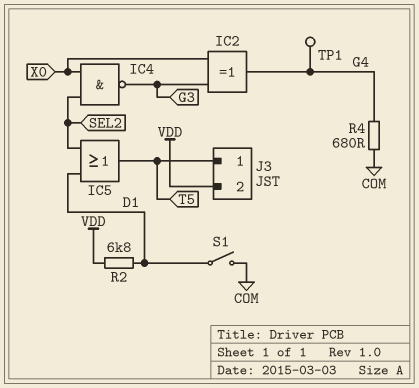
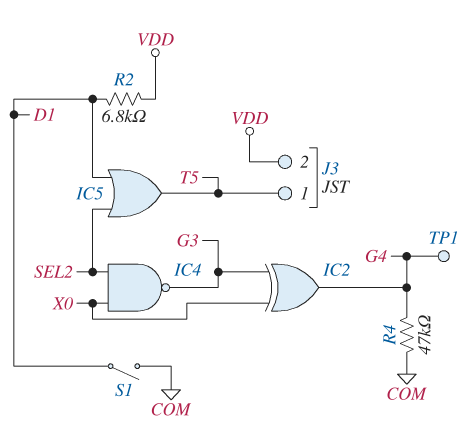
R4: 680 (COM, G4) -> 47k (COM, G4)

